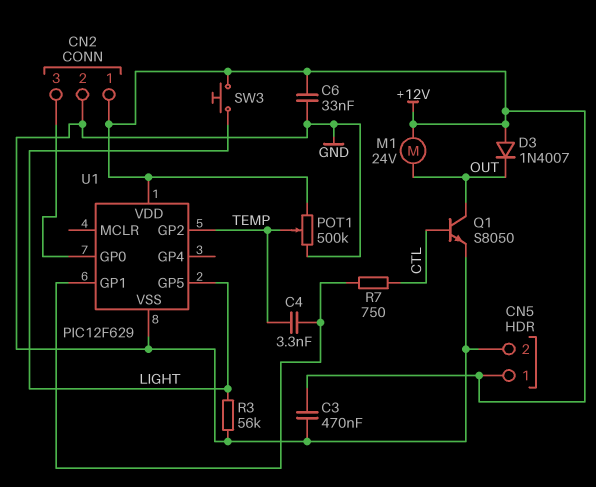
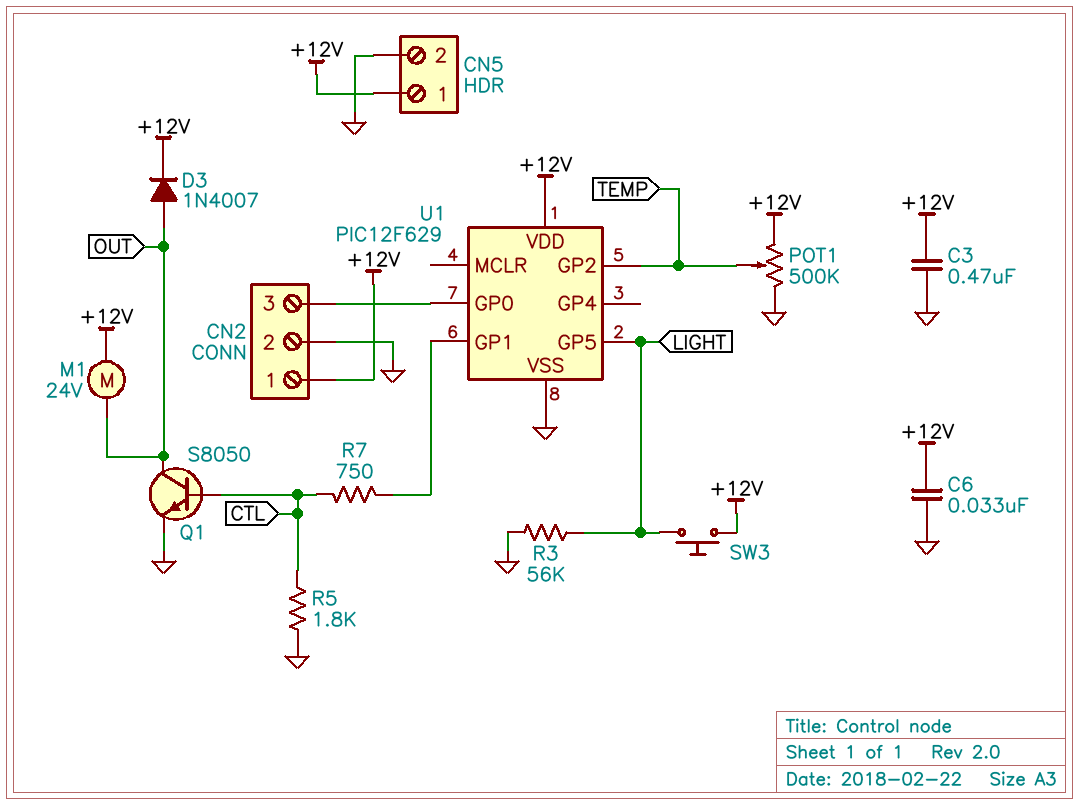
C4: 3.3nF (TEMP, U1/GP1) -> none
D3: diode 1N4007 (A +12V, K OUT) -> diode 1N4007 (A OUT, K +12V)
R5: none -> 1.8k (CTL, GND)

